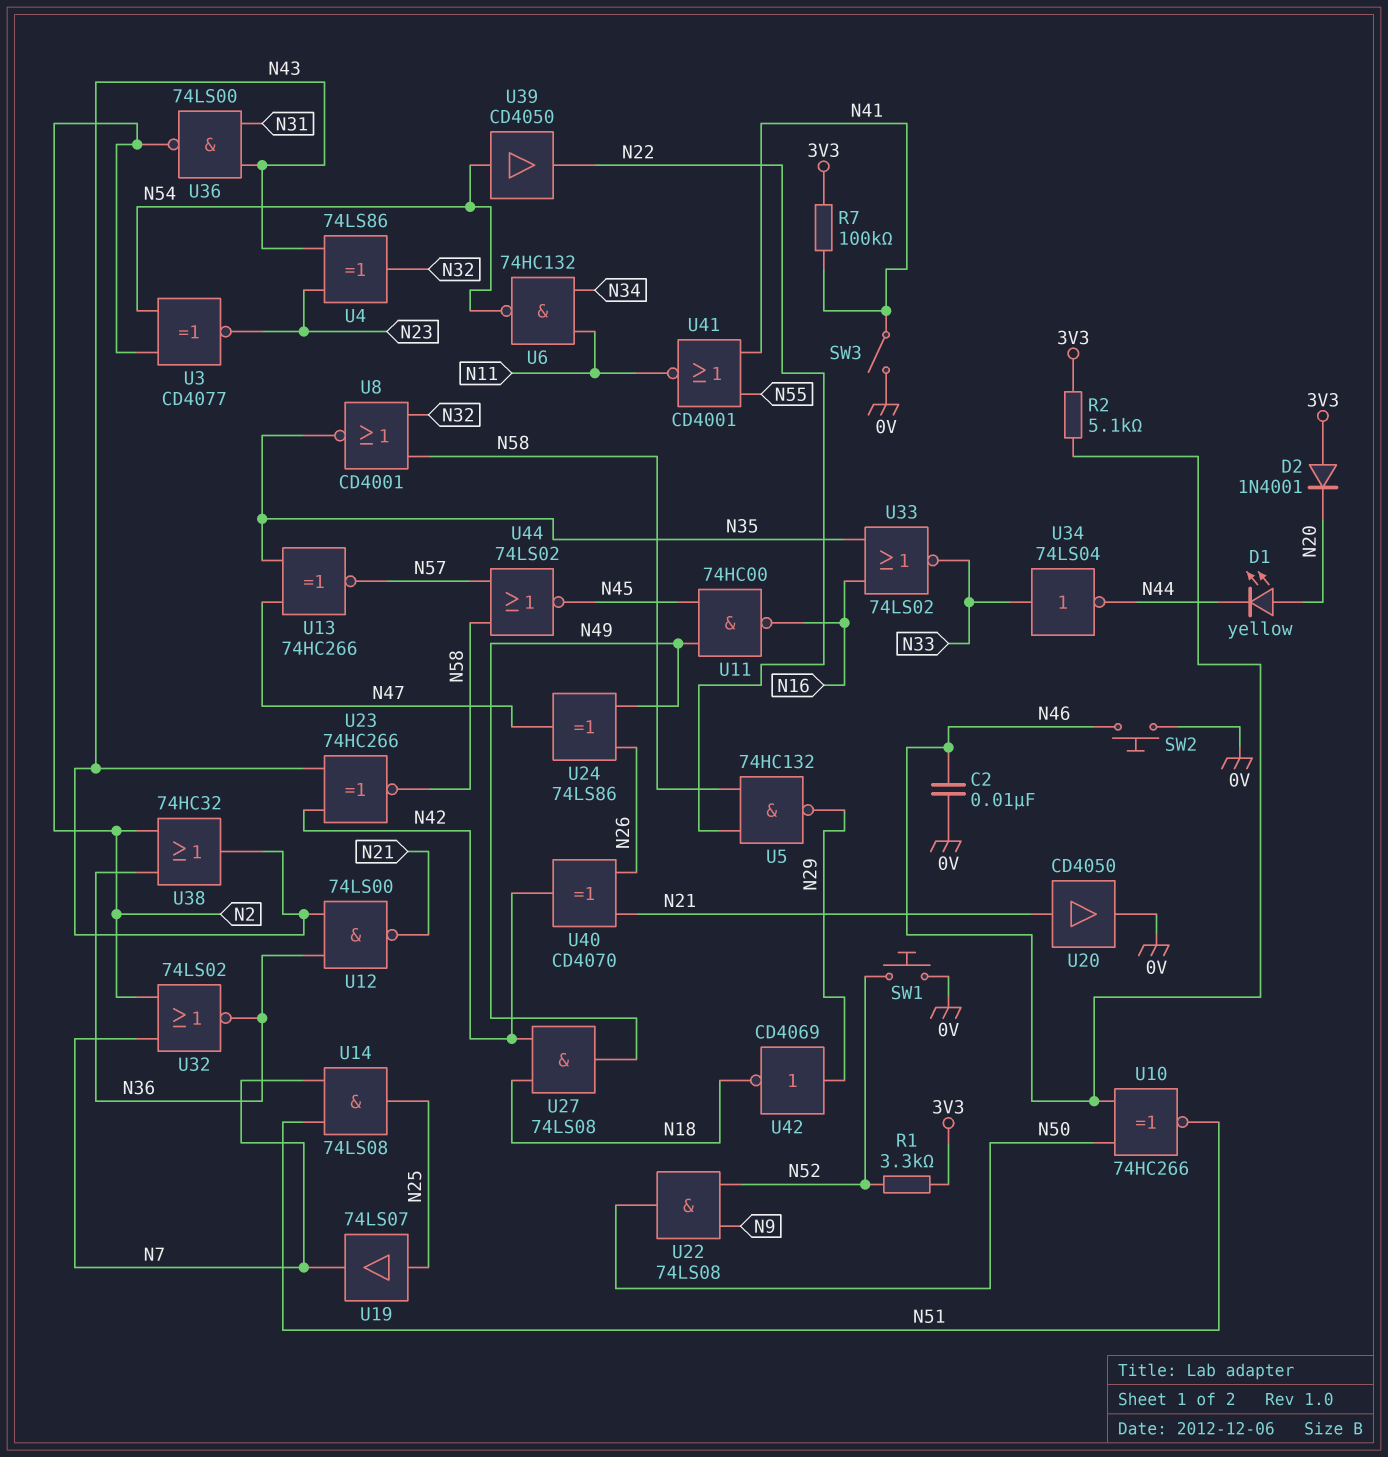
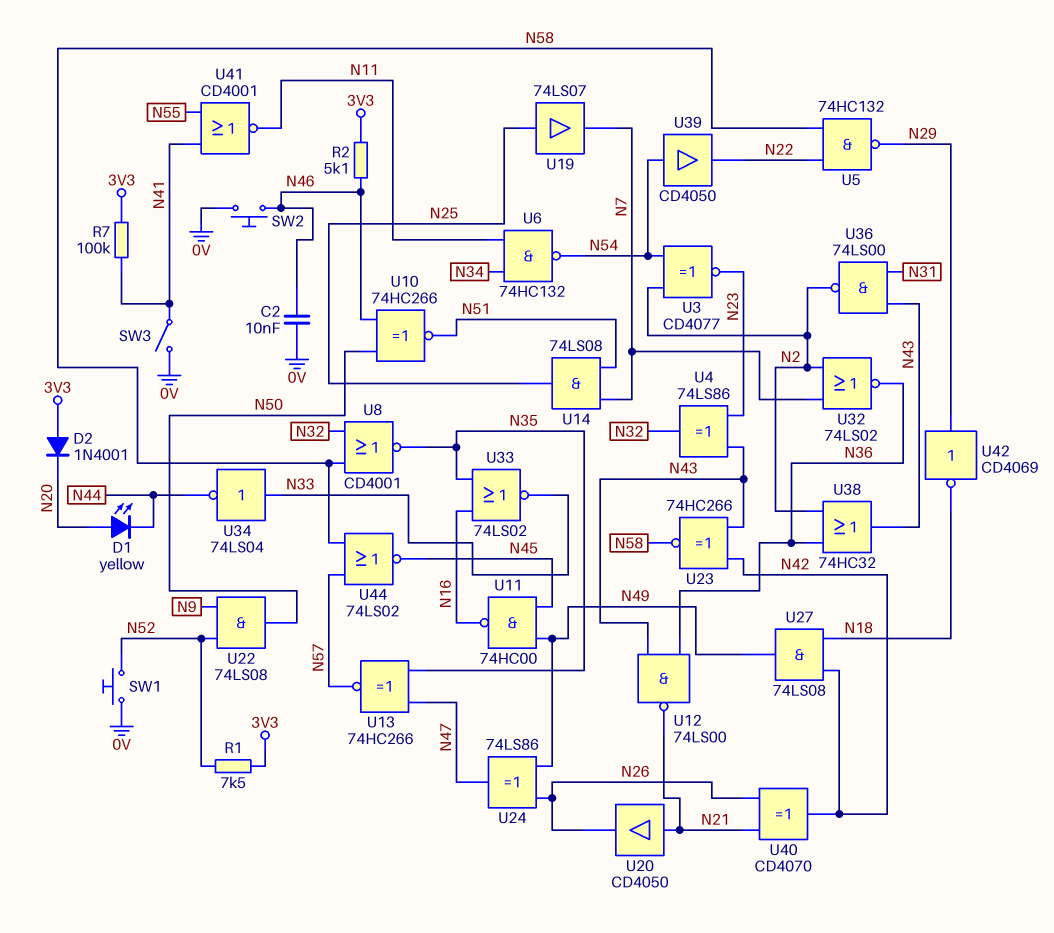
R1: 3.3k (3V3, N52) -> 7.5k (3V3, N52)
U20: buffer CD4050 (in N21, out 0V) -> buffer CD4050 (in N21, out N26)

